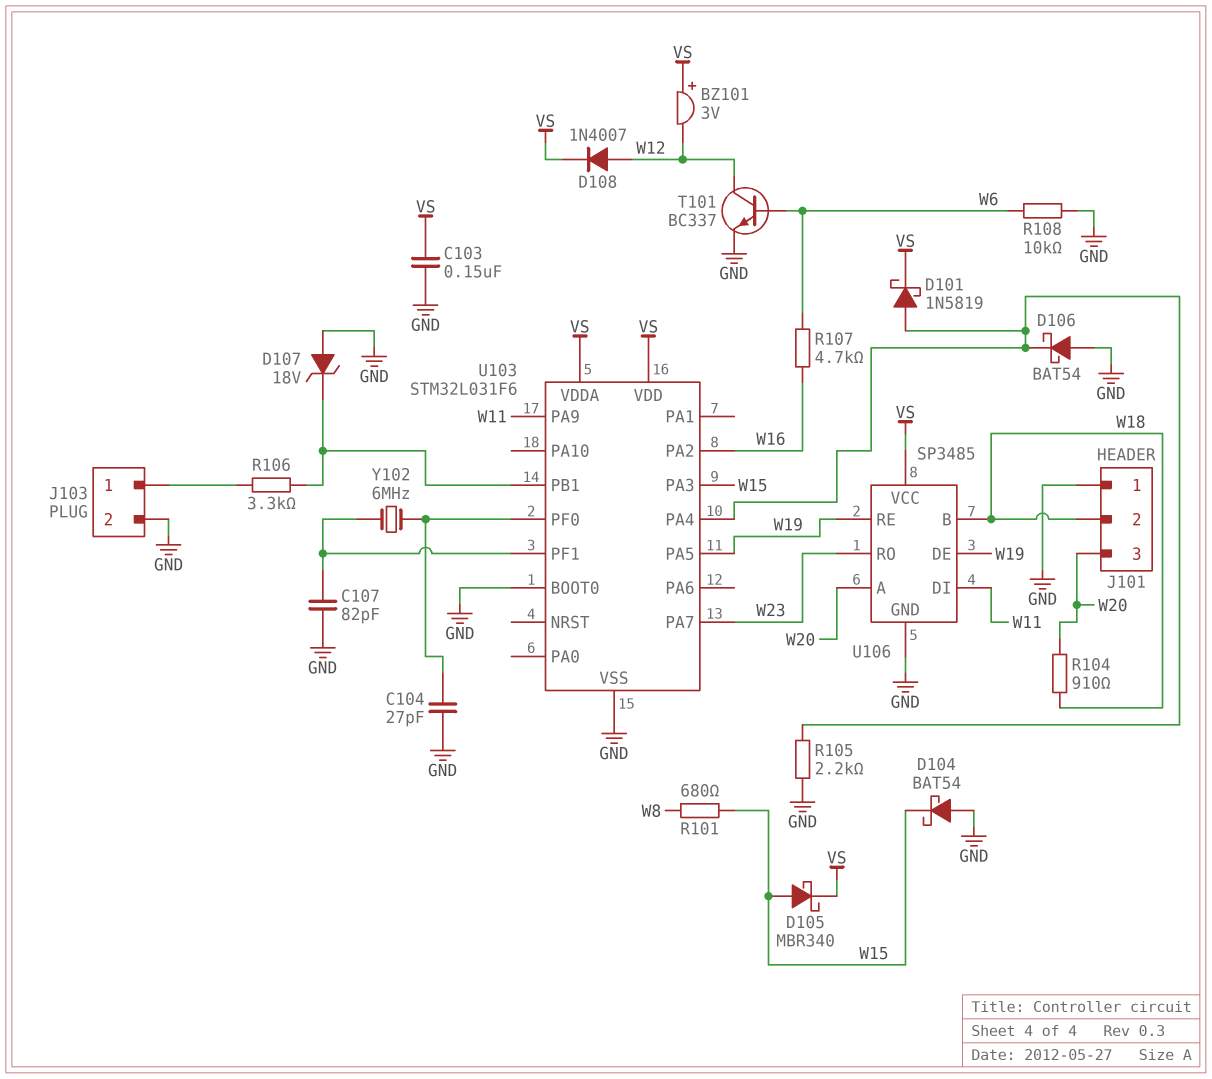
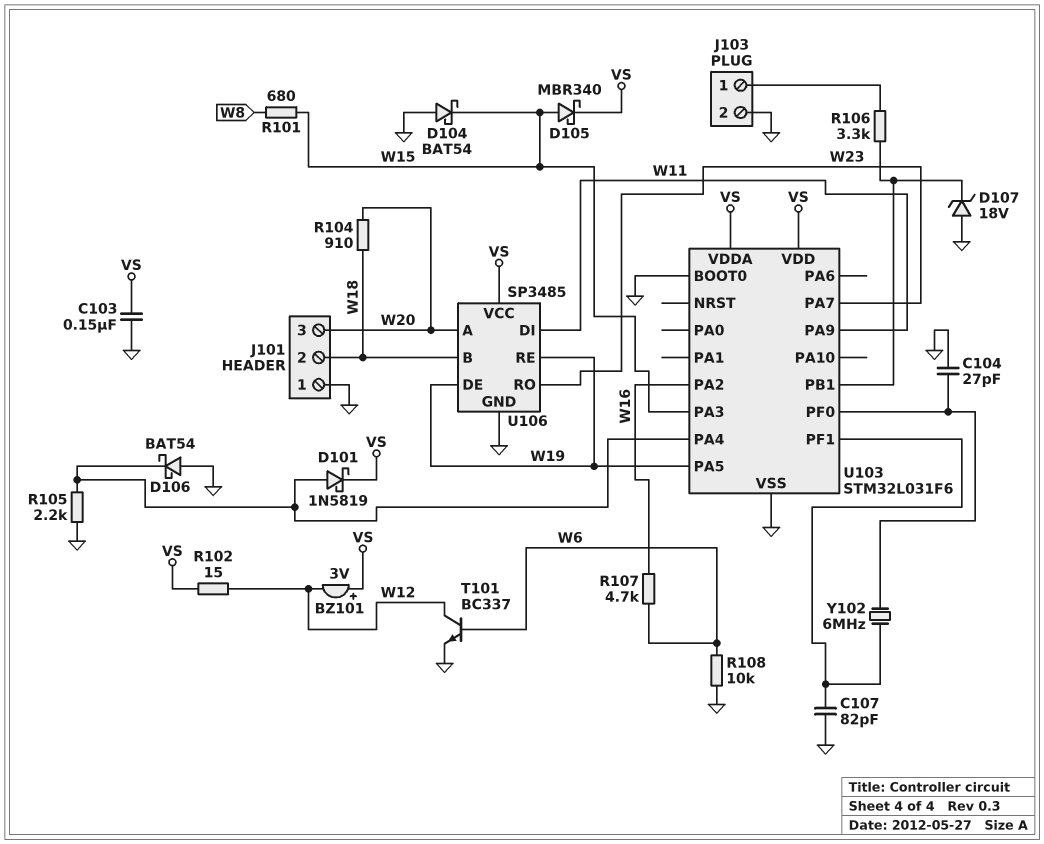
D108: diode 1N4007 (A W12, K VS) -> none
R102: none -> 15 (VS, W12)

